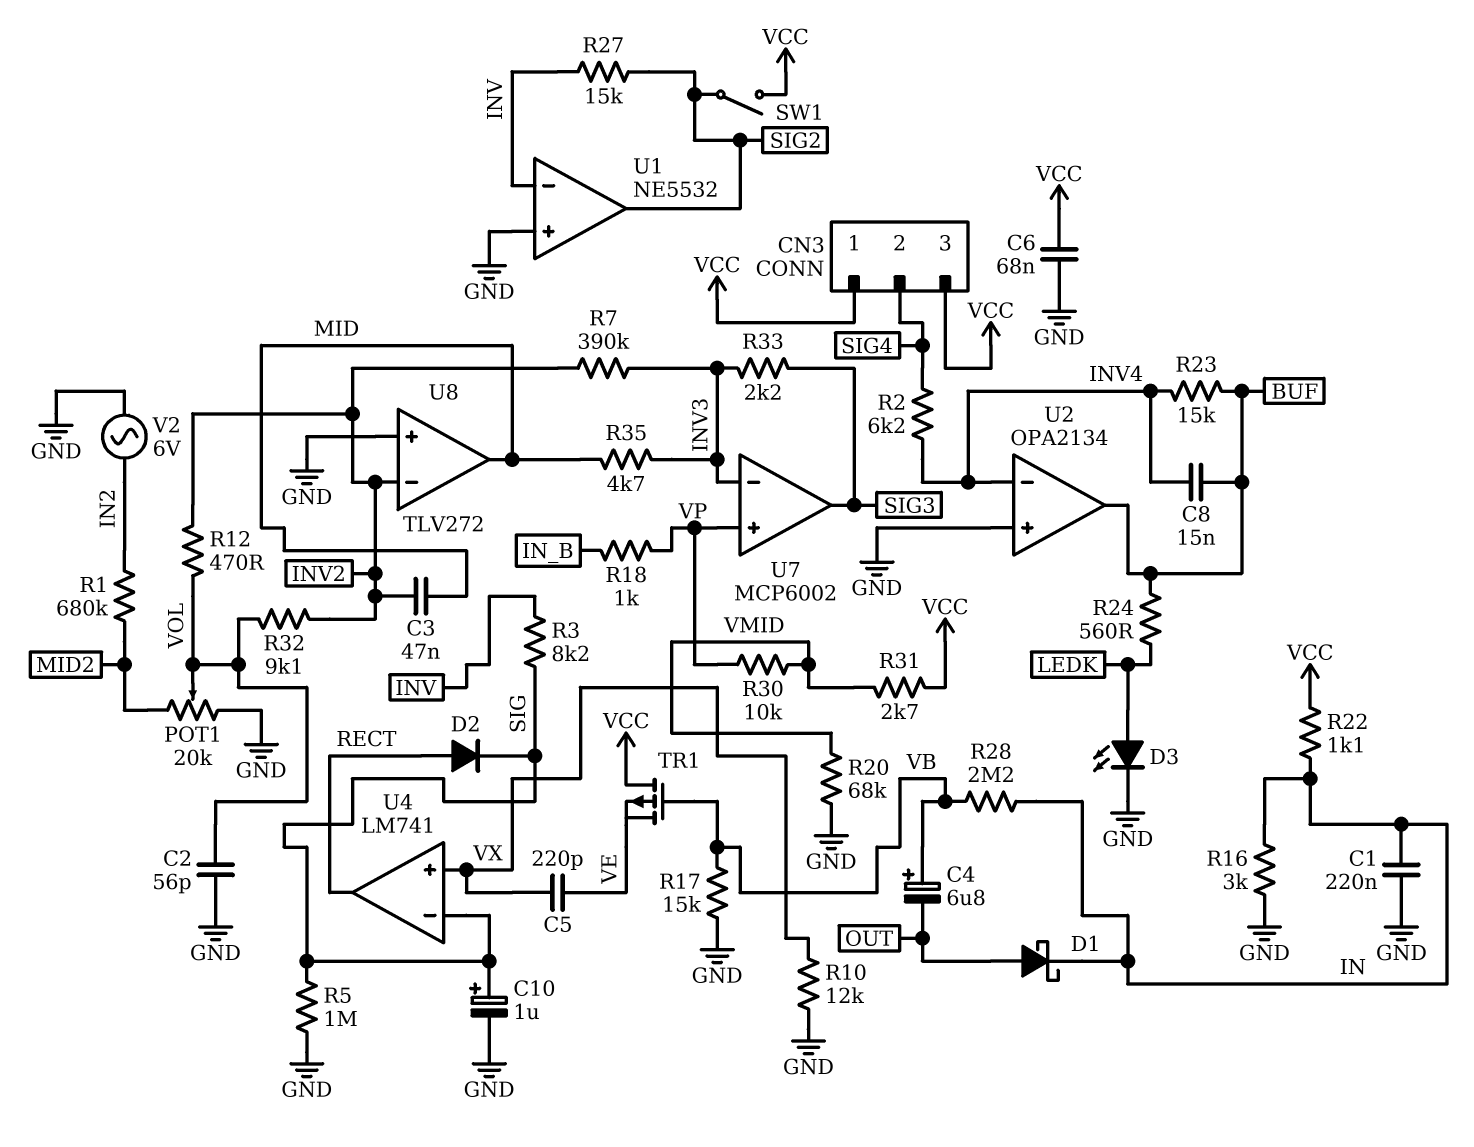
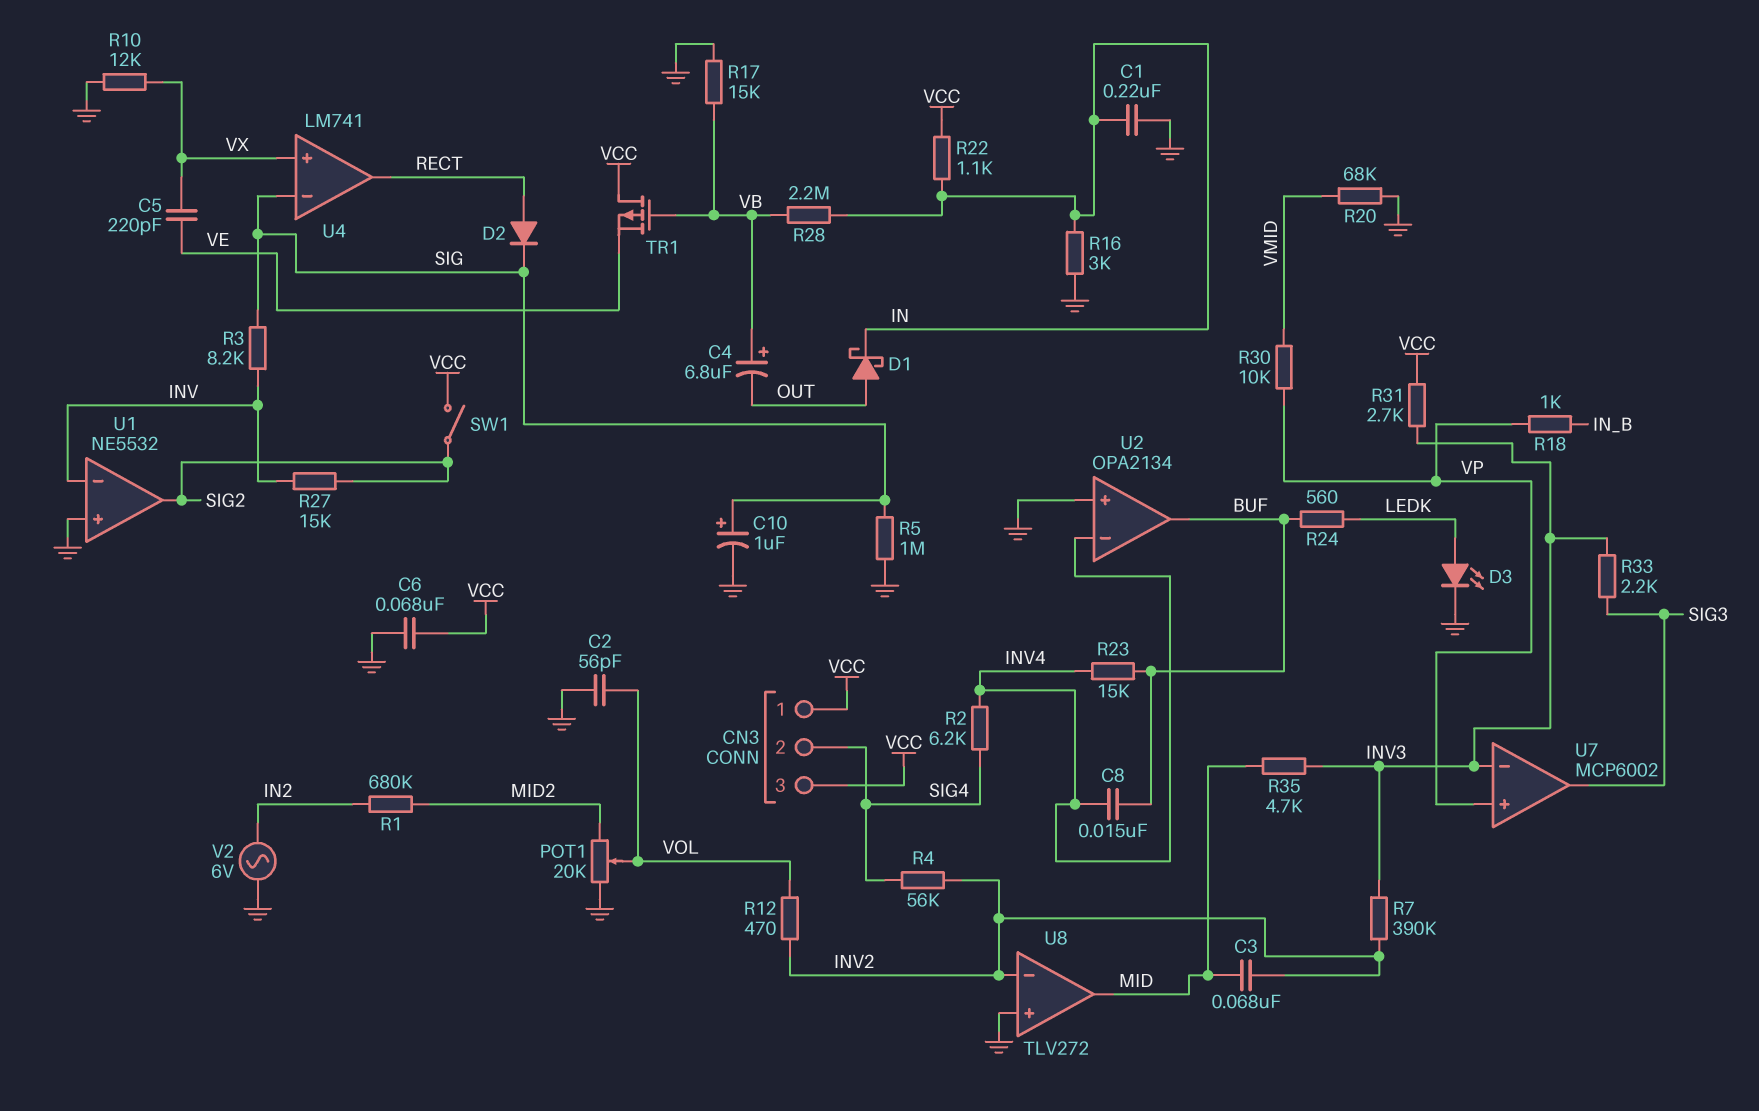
C3: 47nF (INV2, MID) -> 68nF (INV2, MID)
R4: none -> 56k (INV2, SIG4)
R31: 2.7k (VCC, VMID) -> 2.7k (INV3, VCC)
R32: 9.1k (INV2, VOL) -> none

